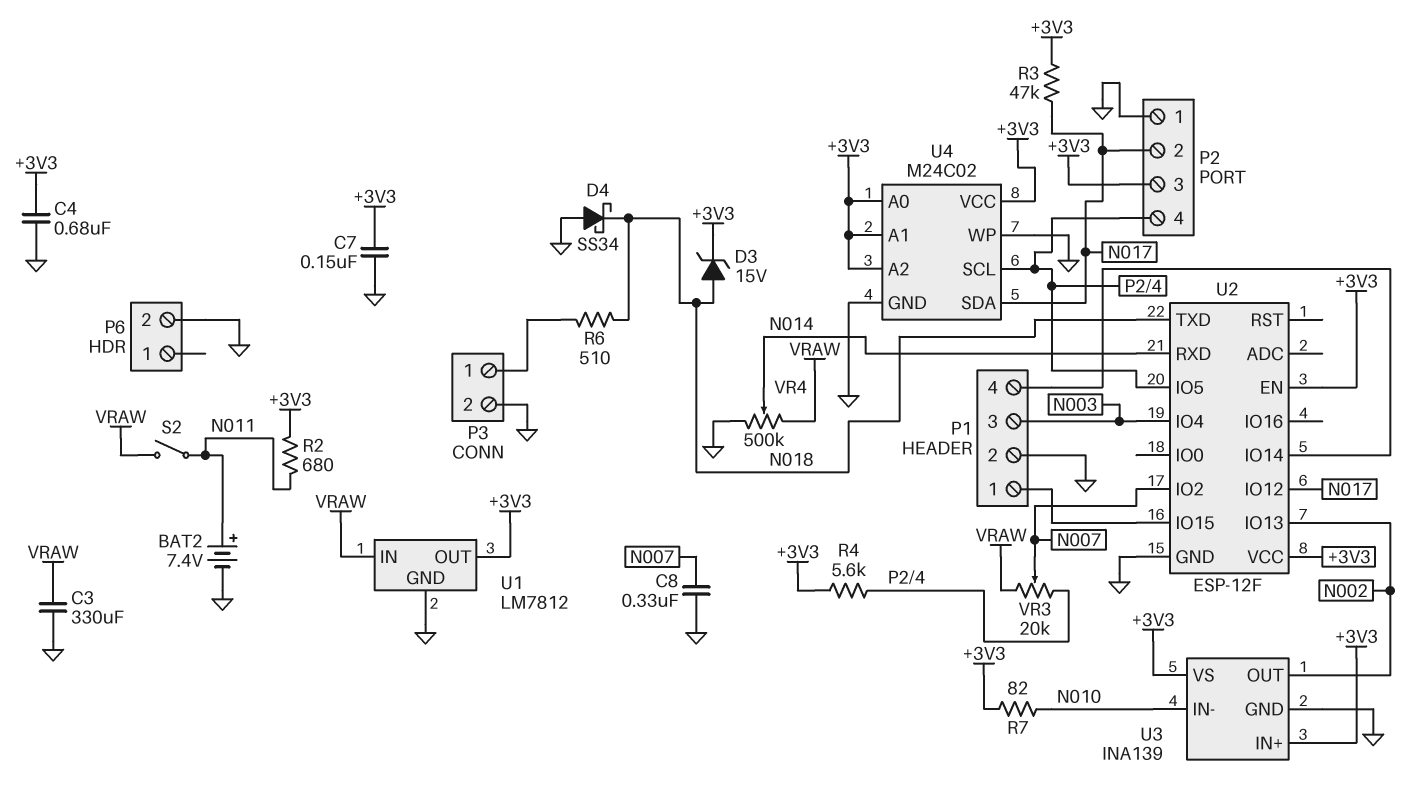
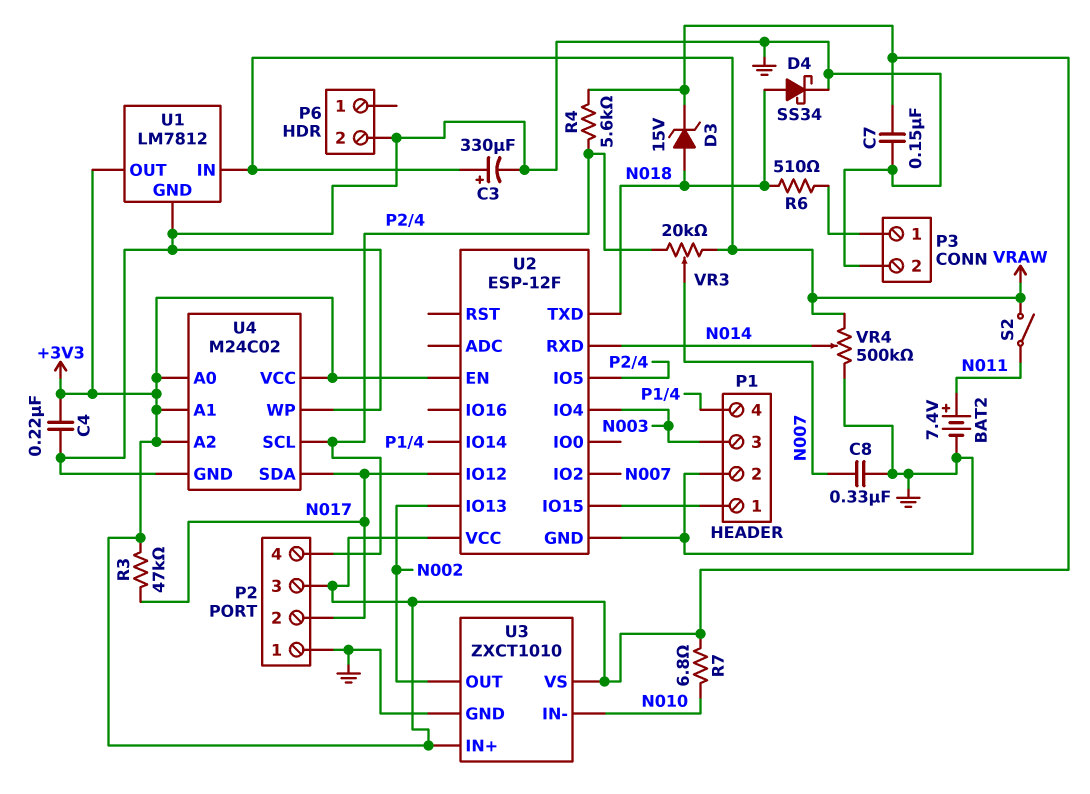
C3: 330uF (GND, VRAW) -> 330uF (plus VRAW, minus GND)
C4: 680nF (+3V3, GND) -> 220nF (+3V3, GND)
D4: schottky SS34 (A GND, K N018) -> schottky SS34 (A N018, K GND)
R2: 680 (+3V3, N011) -> none
R7: 82 (+3V3, N010) -> 6.8 (+3V3, N010)
U3: INA139 -> ZXCT1010

